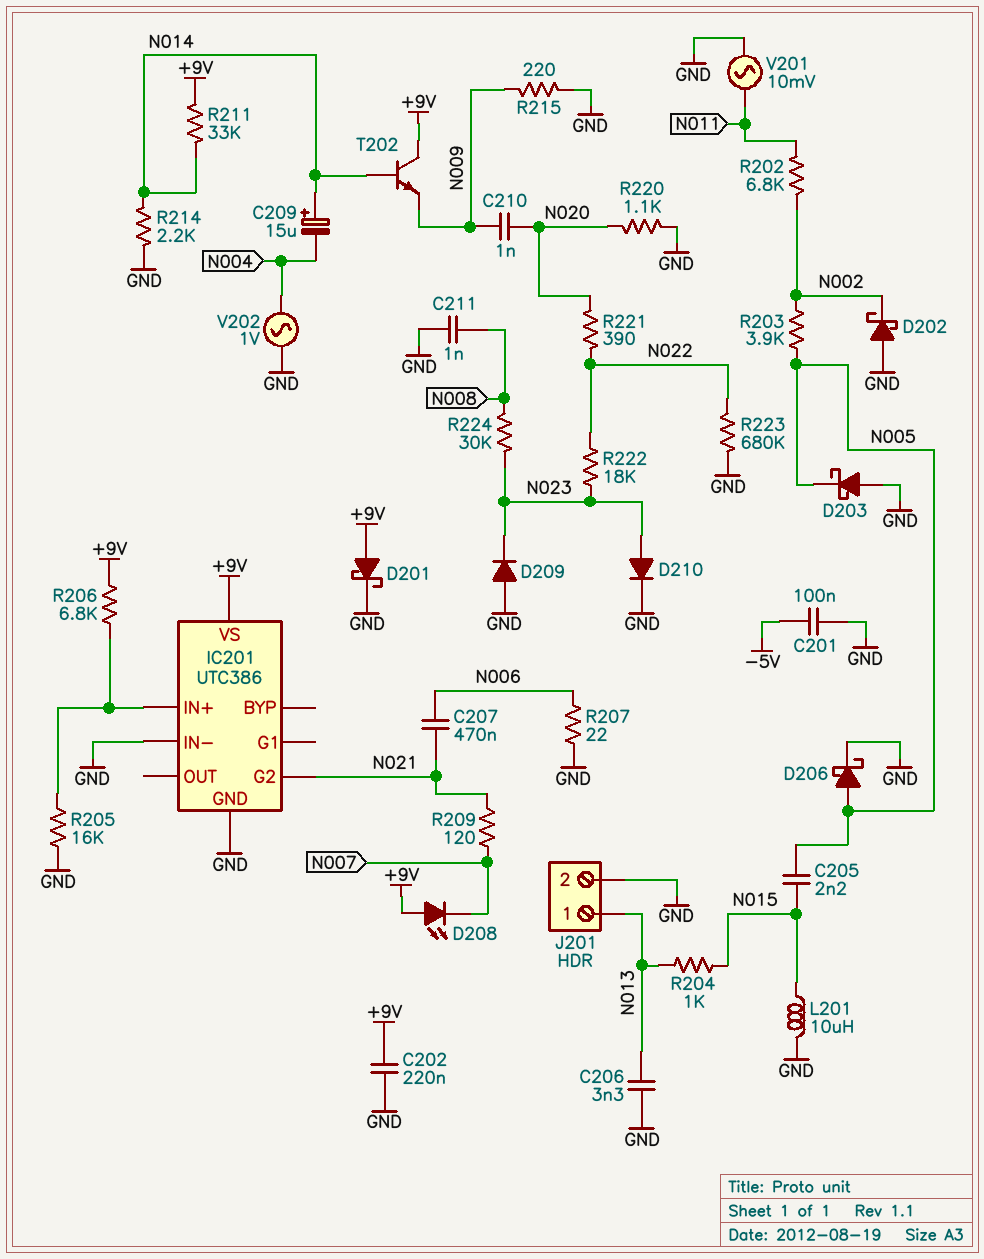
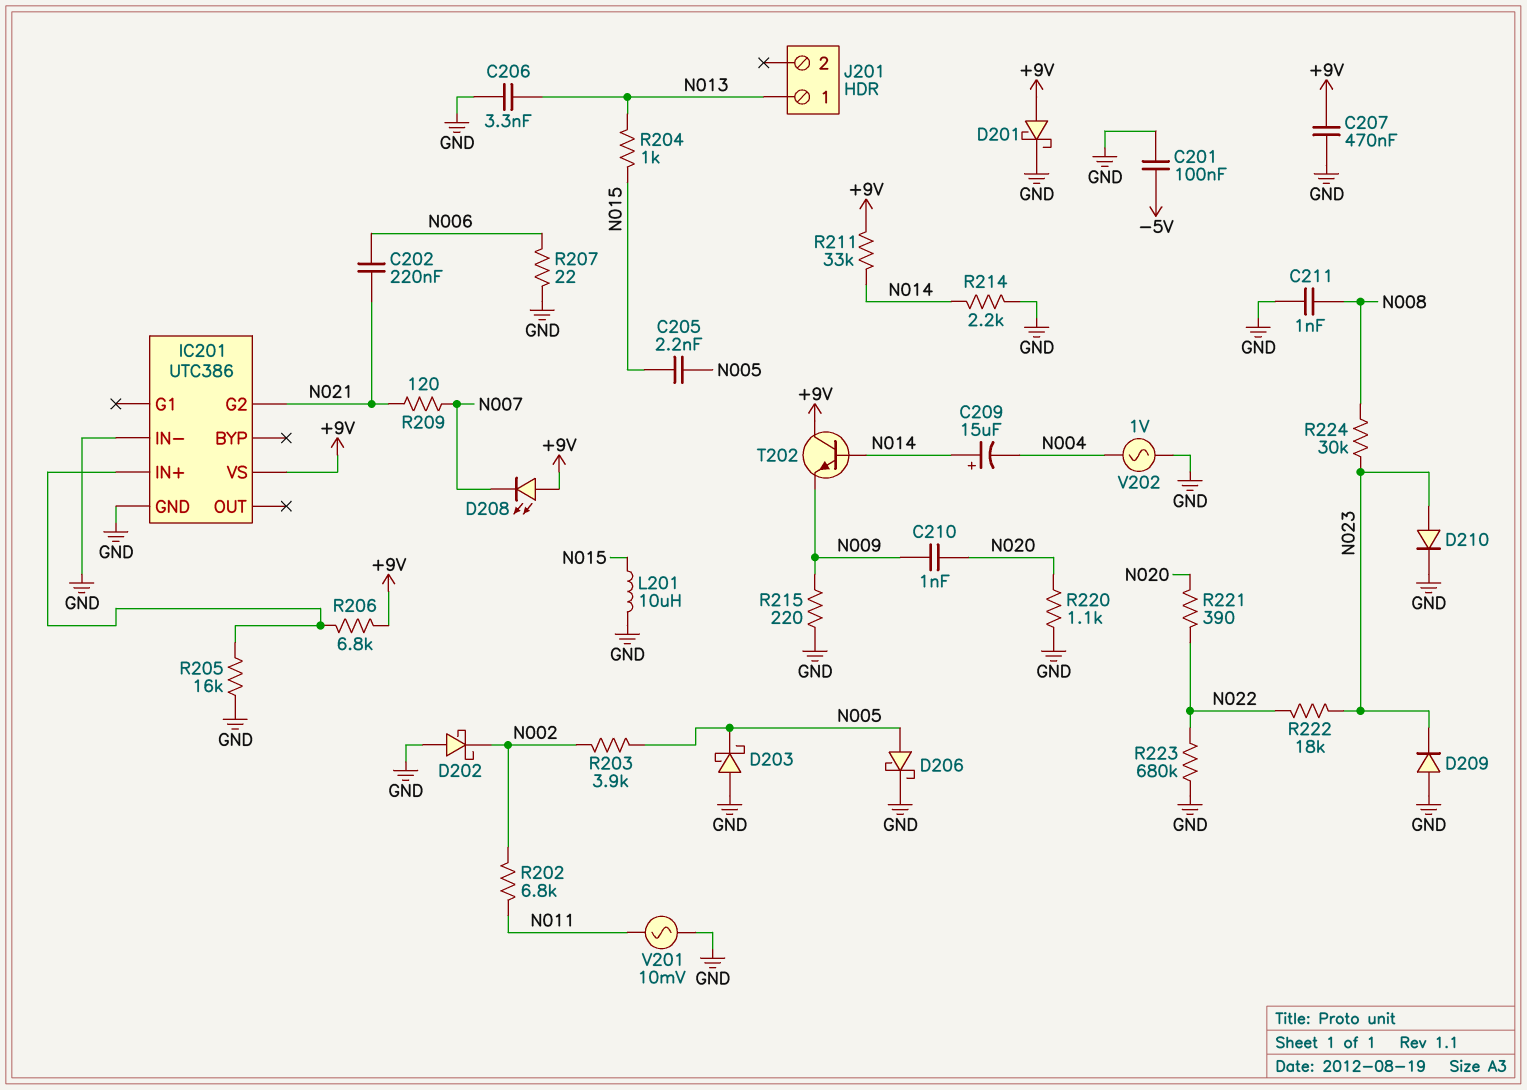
C202: 220nF (+9V, GND) -> 220nF (N006, N021)
C207: 470nF (N006, N021) -> 470nF (+9V, GND)
J201 pin 2: GND -> none

